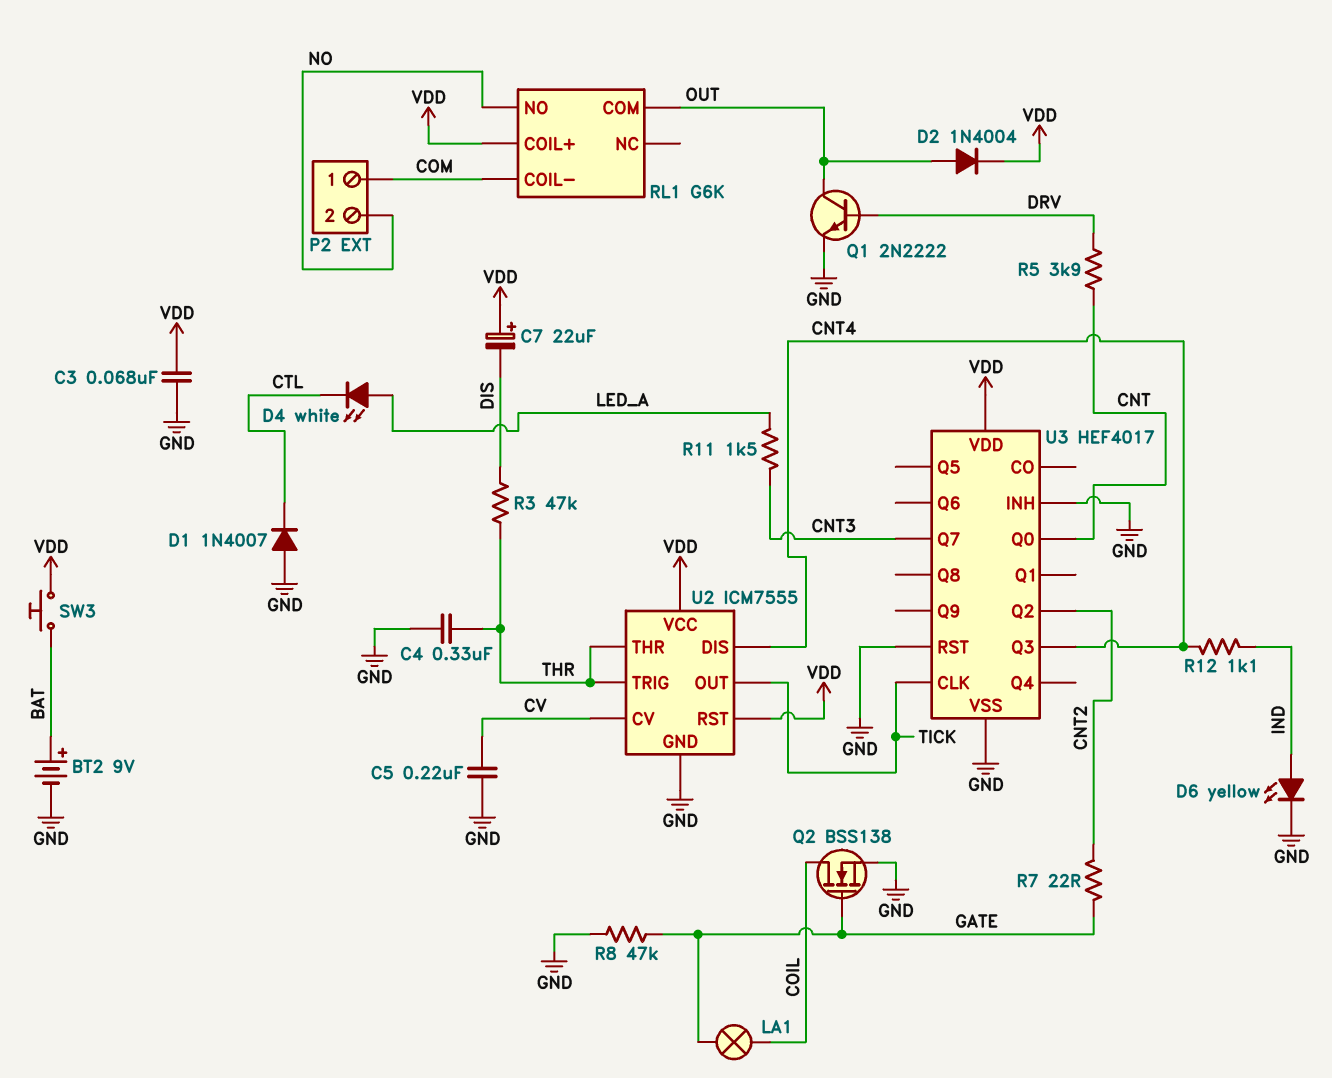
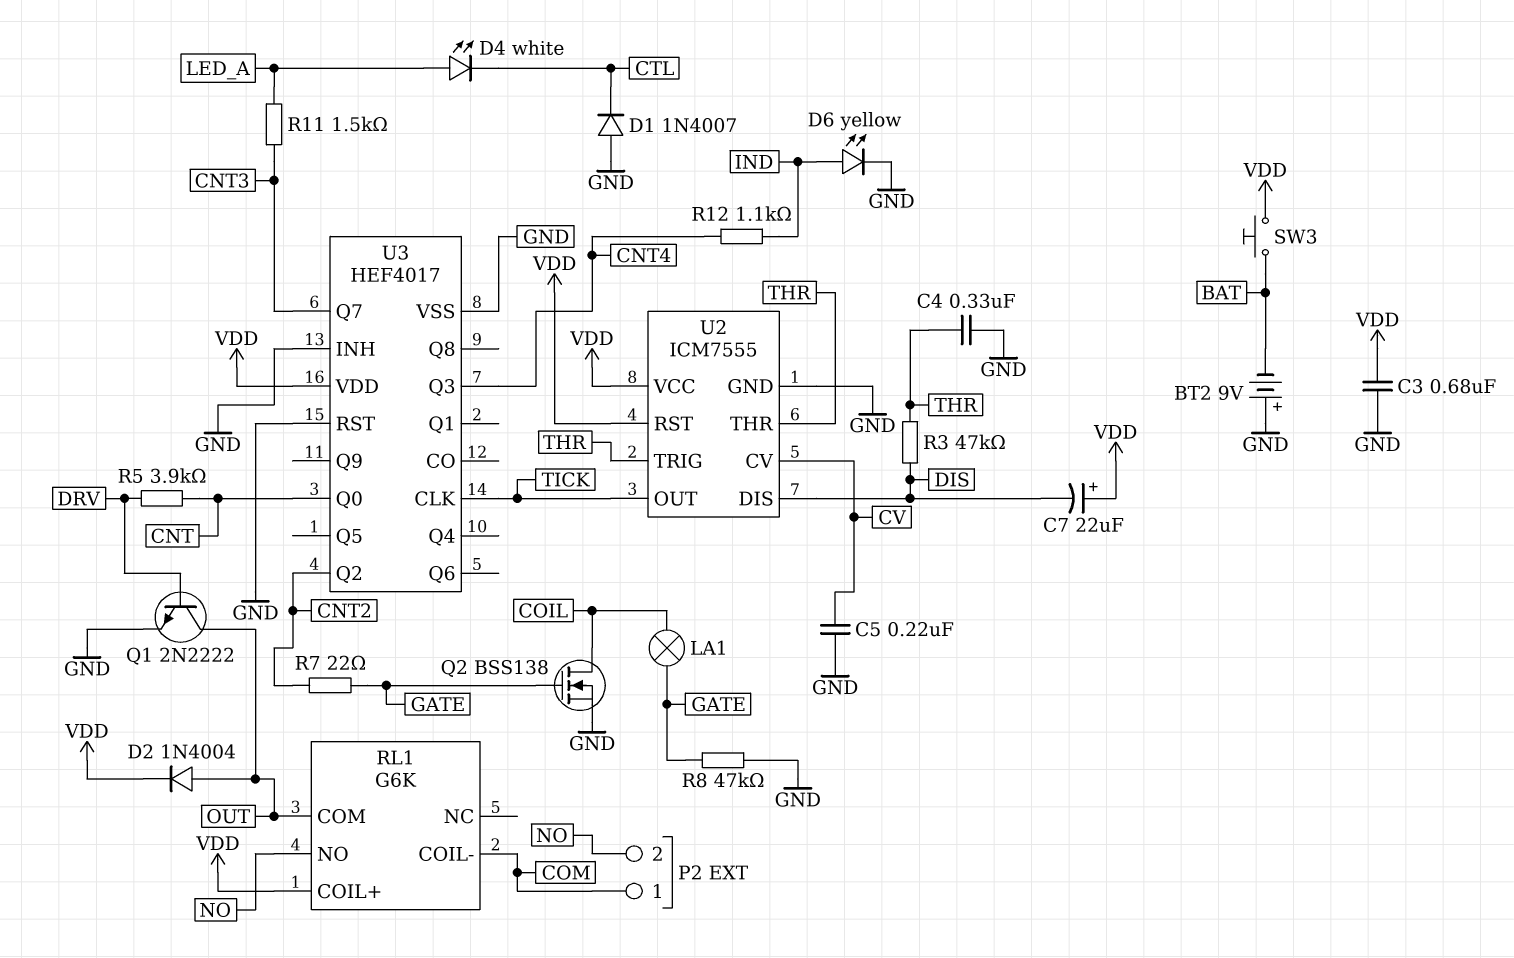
BT2: 9V (plus BAT, minus GND) -> 9V (plus GND, minus BAT)
C3: 68nF (GND, VDD) -> 680nF (GND, VDD)
U2 pin DIS: CNT4 -> DIS

